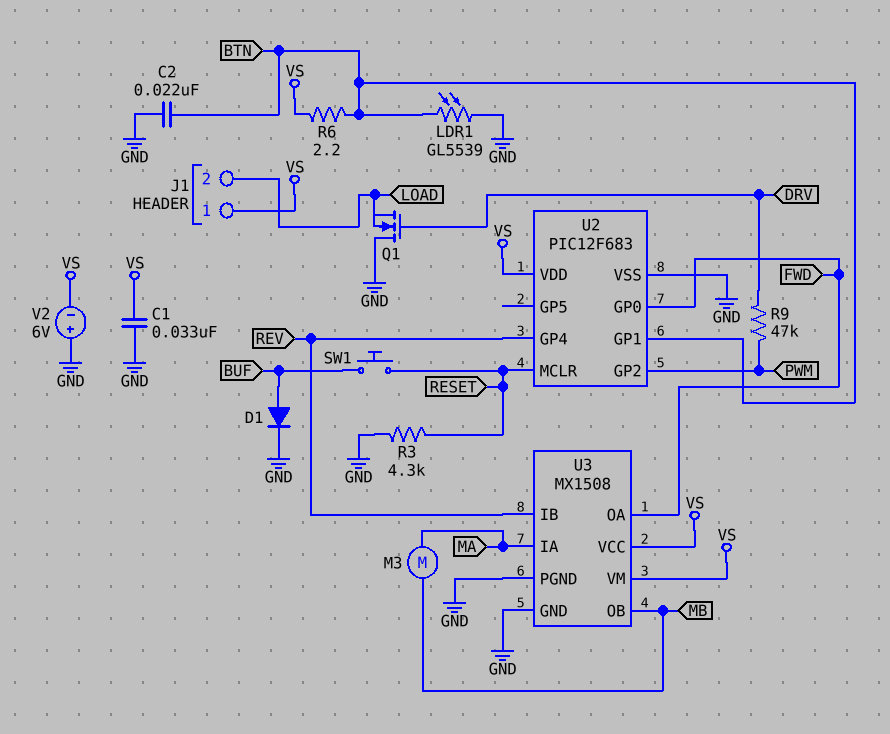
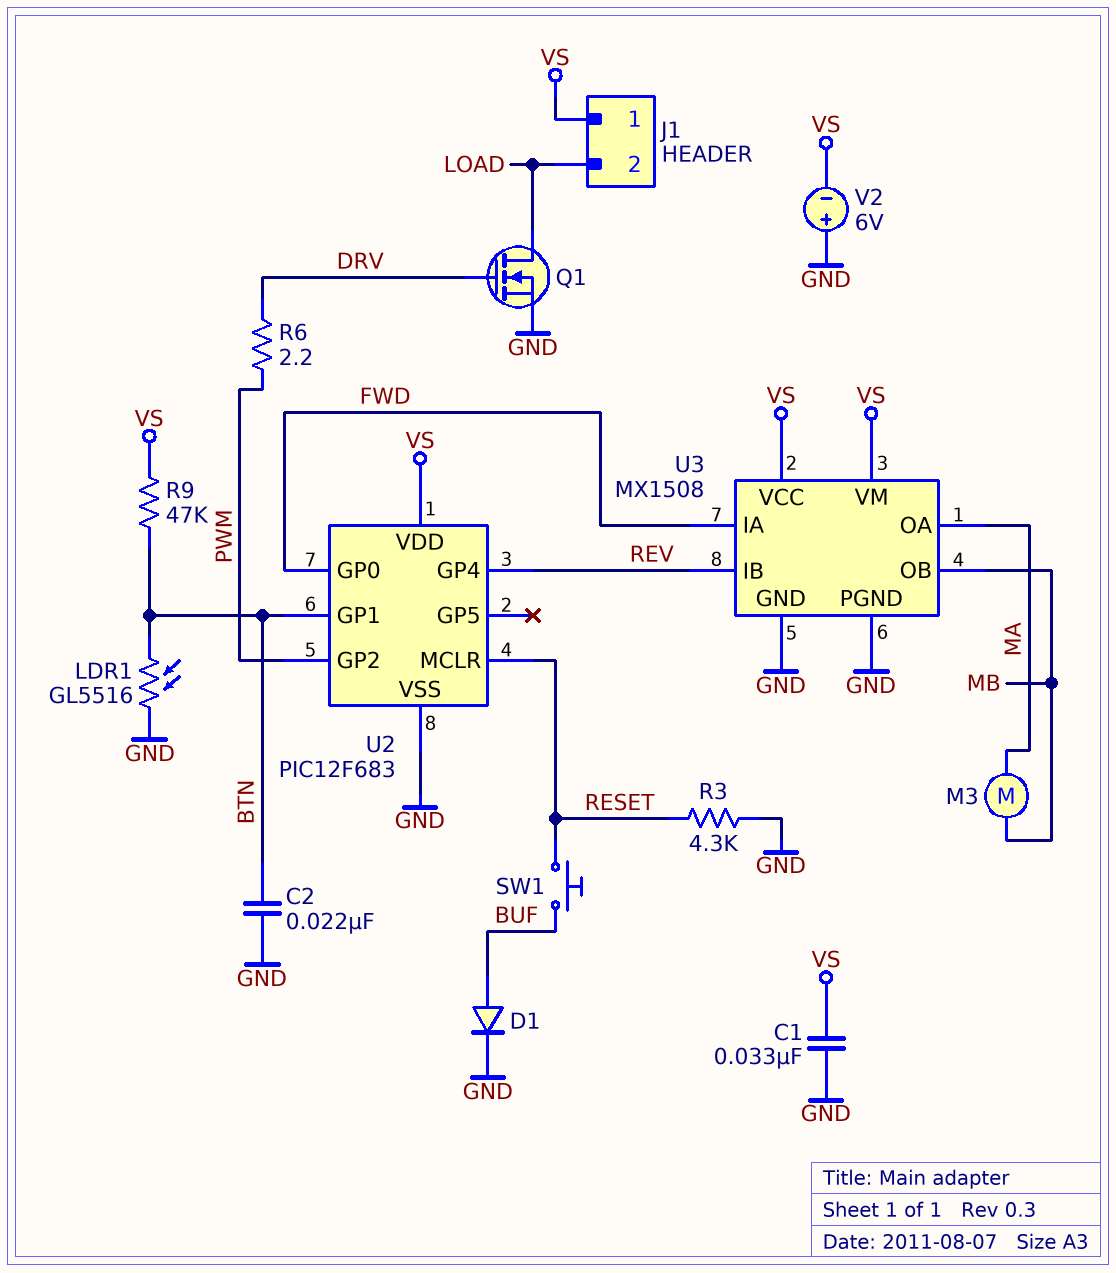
LDR1: GL5539 (BTN, GND) -> GL5516 (BTN, GND)
Q1: NMOS (G DRV, D GND, S LOAD) -> NMOS (G DRV, D LOAD, S GND)
R6: 2.2 (BTN, VS) -> 2.2 (DRV, PWM)
R9: 47k (DRV, PWM) -> 47k (BTN, VS)
U3 pin IA: MA -> FWD
U3 pin OA: FWD -> MA

